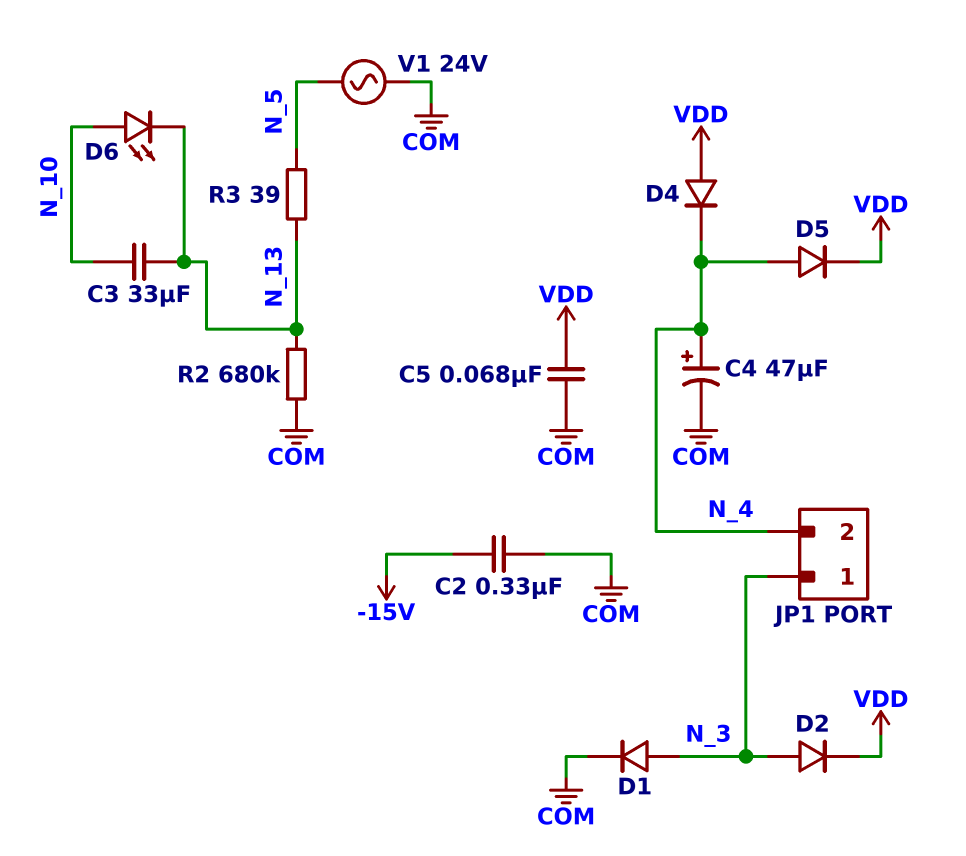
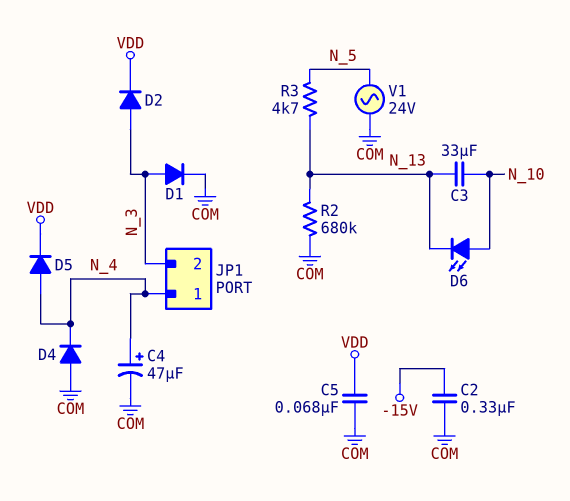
D4: diode (A VDD, K N_4) -> diode (A COM, K N_4)
JP1 pin 1: N_3 -> N_4
JP1 pin 2: N_4 -> N_3
R3: 39 (N_5, N_13) -> 4.7k (N_5, N_13)

